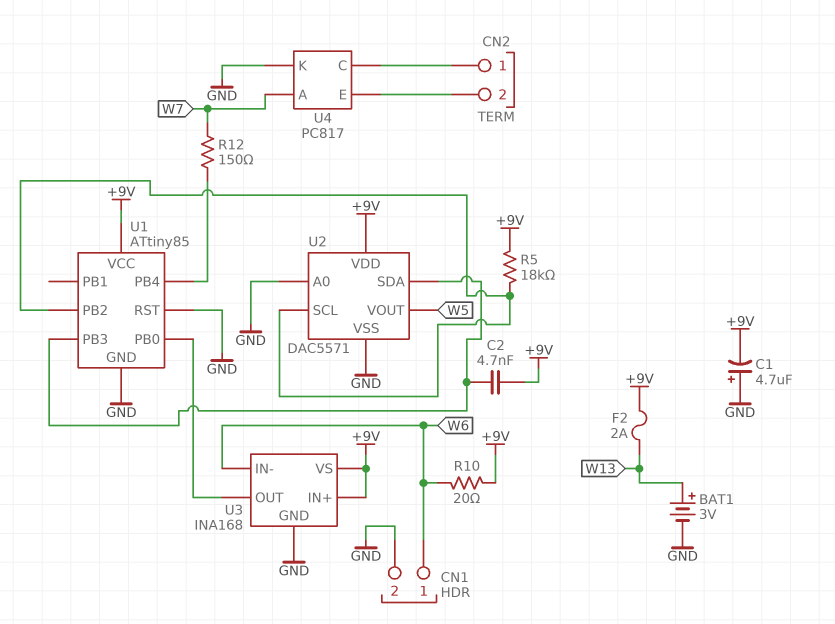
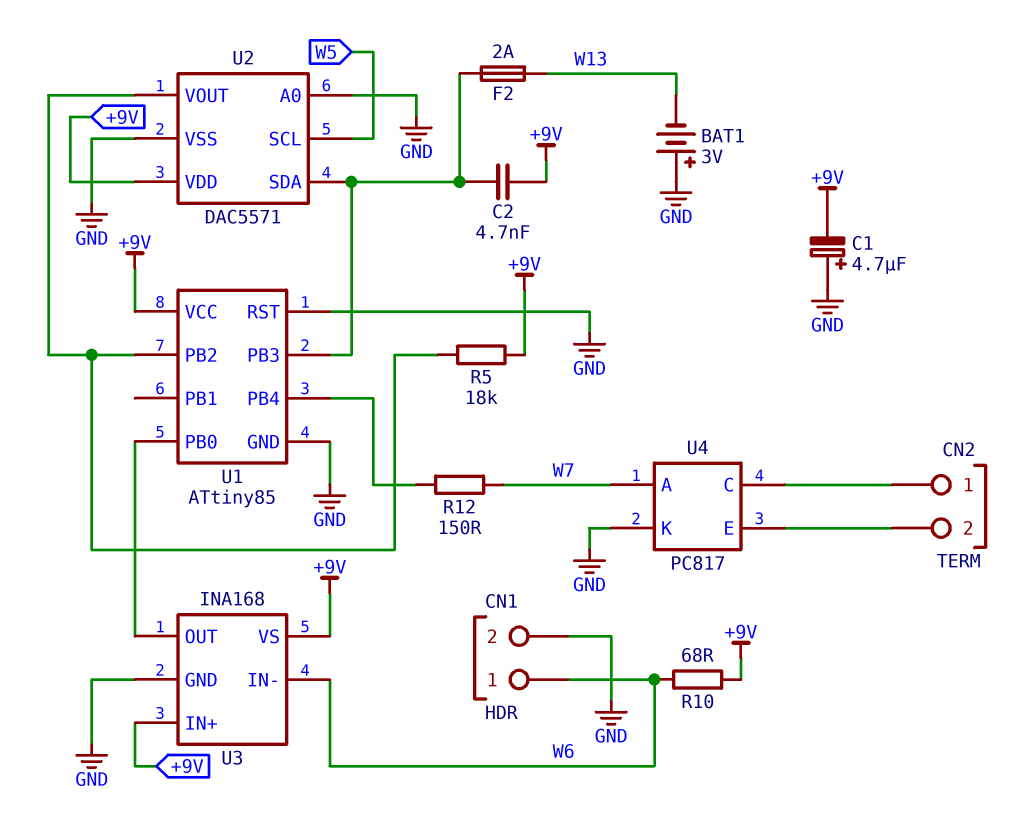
BAT1: 3V (plus W13, minus GND) -> 3V (plus GND, minus W13)
F2: 2A (+9V, W13) -> 2A (U1/PB3, W13)
R10: 20 (+9V, W6) -> 68 (+9V, W6)
U2 pin SCL: U1/PB2 -> W5
U2 pin VOUT: W5 -> U1/PB2

